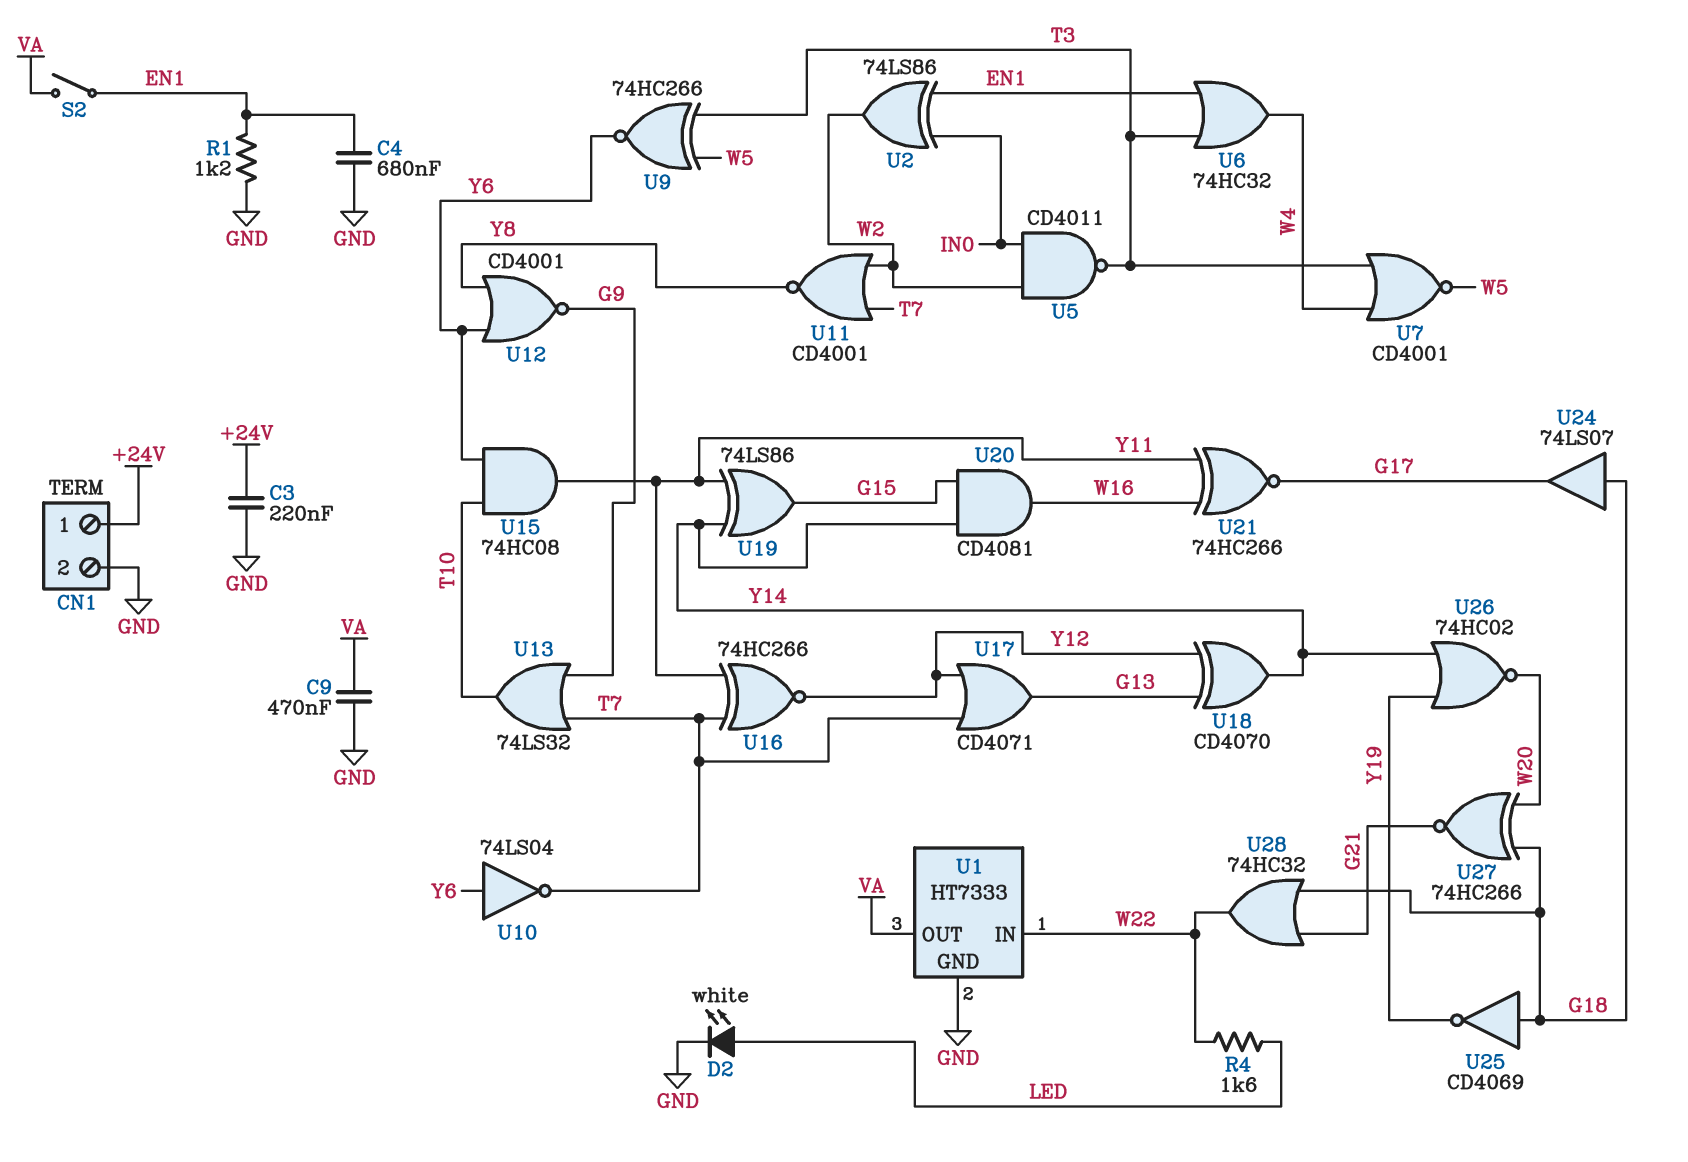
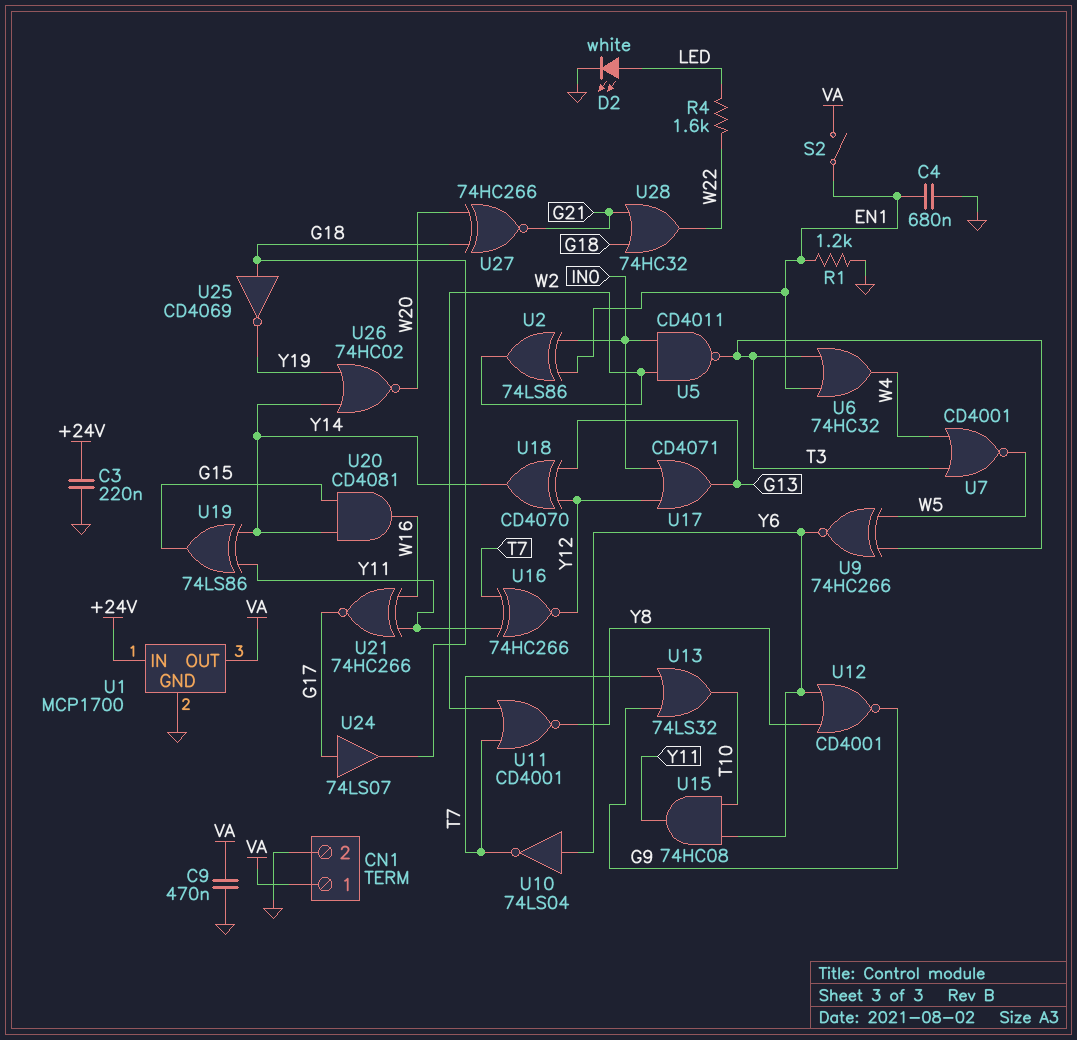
CN1 pin 1: +24V -> VA
U1: HT7333 -> MCP1700
U1 pin IN: W22 -> +24V
U17: OR CD4071 (in T7, in Y12, out G13) -> OR CD4071 (in IN0, in Y12, out G13)
U24: buffer 74LS07 (in G18, out G17) -> buffer 74LS07 (in G17, out G18)

